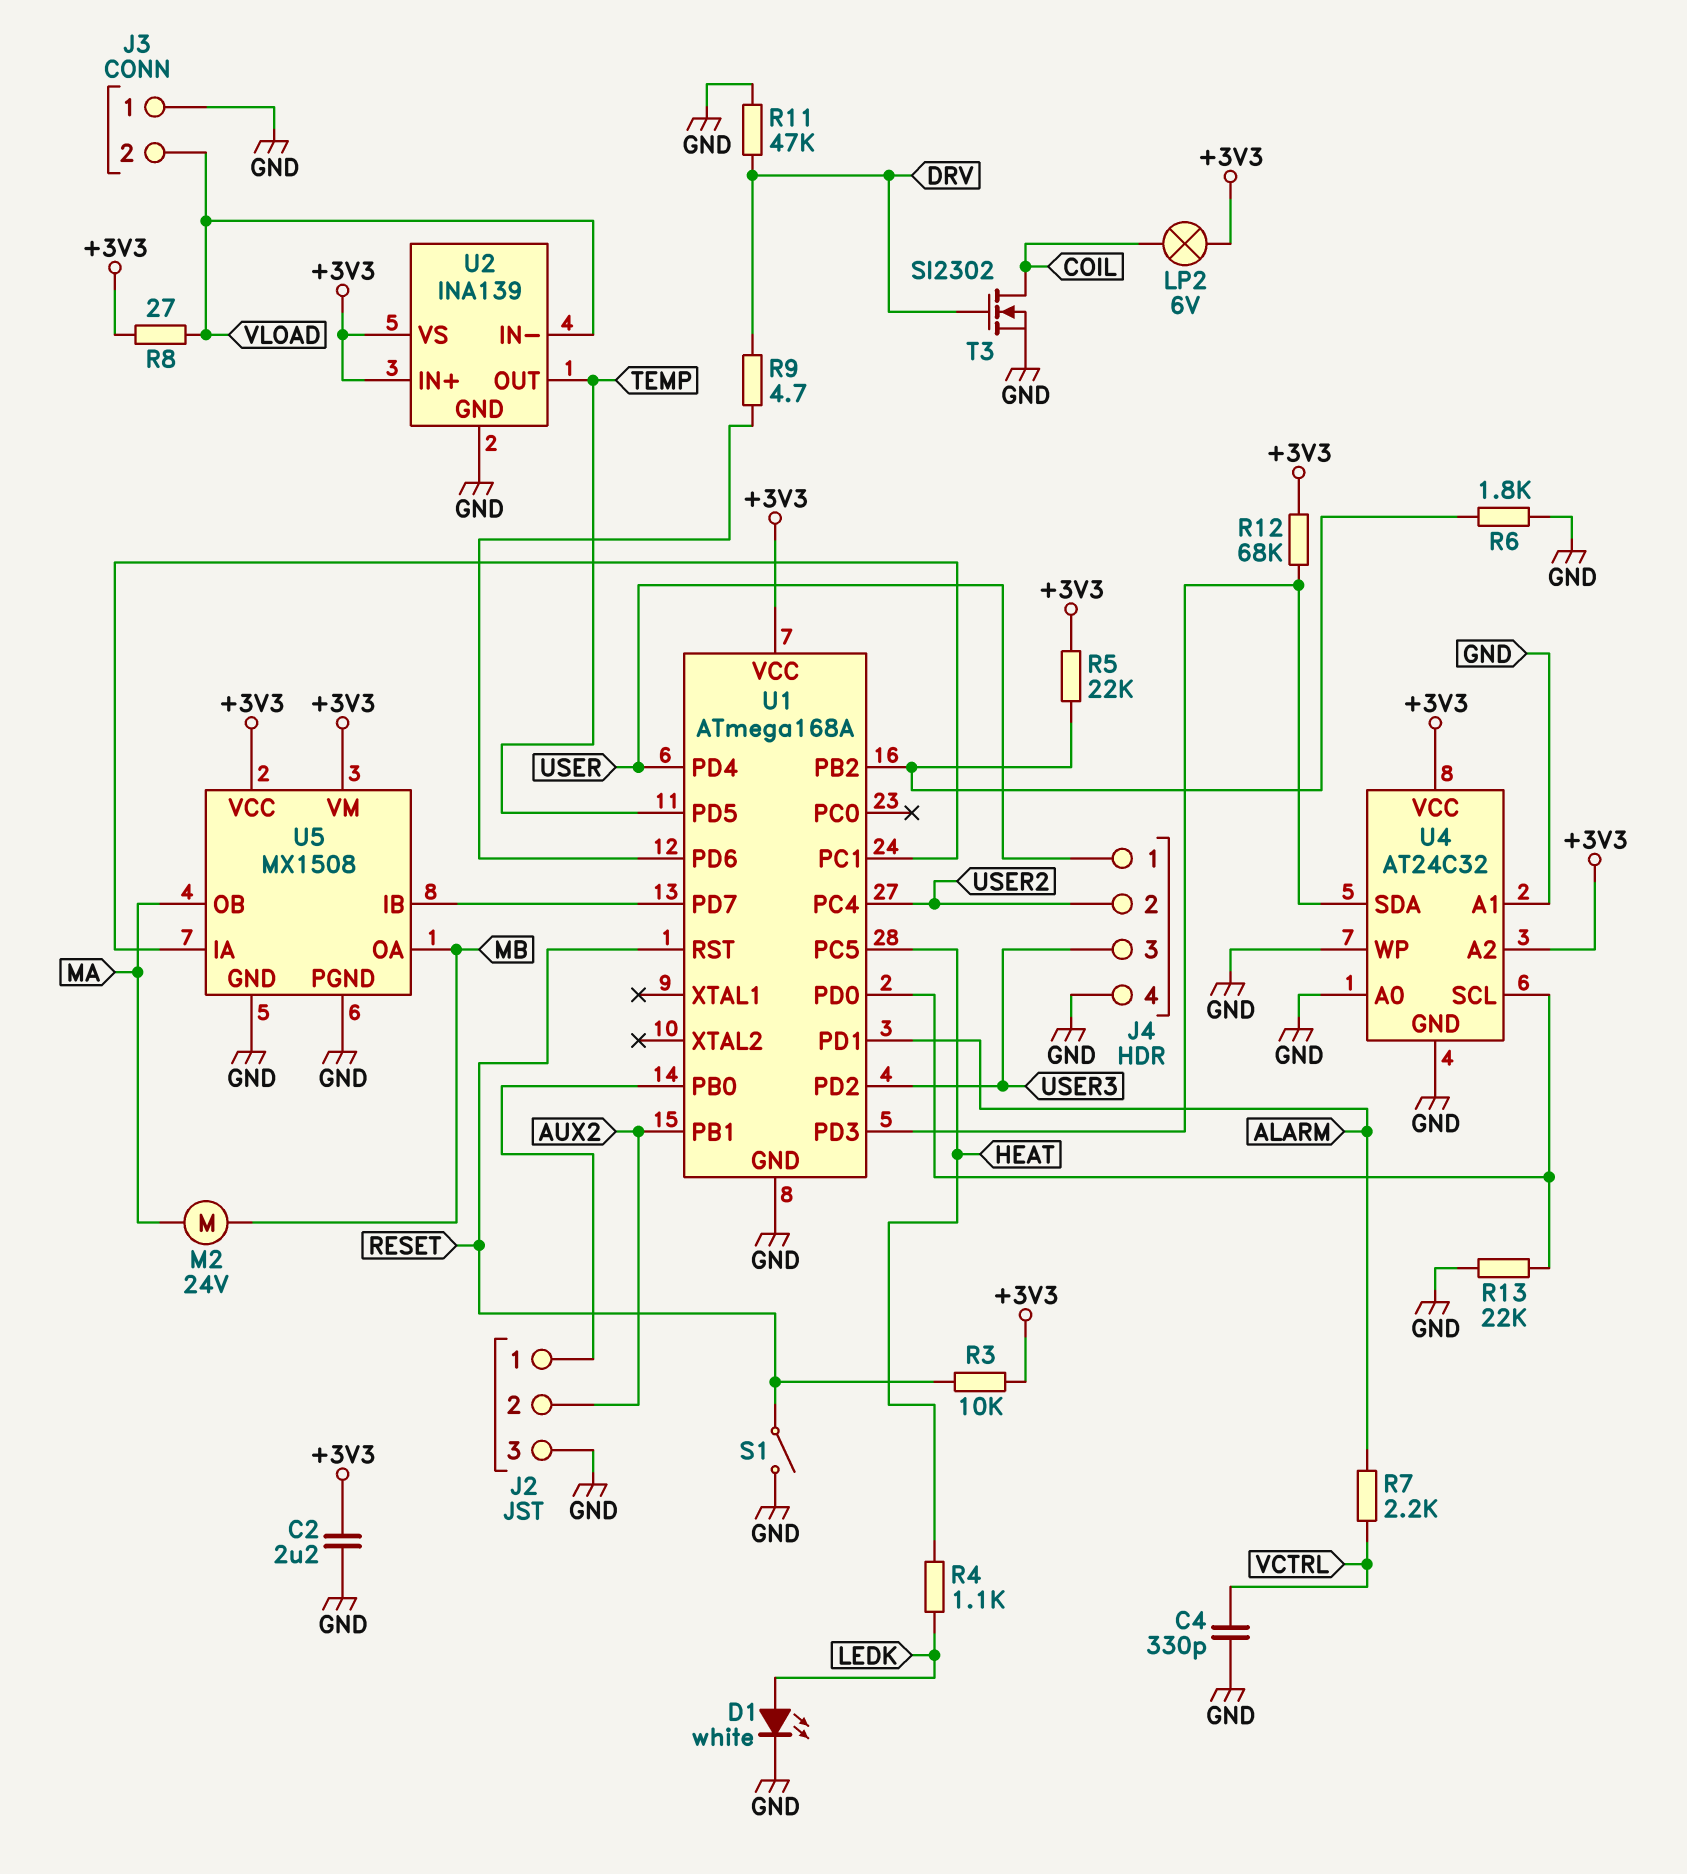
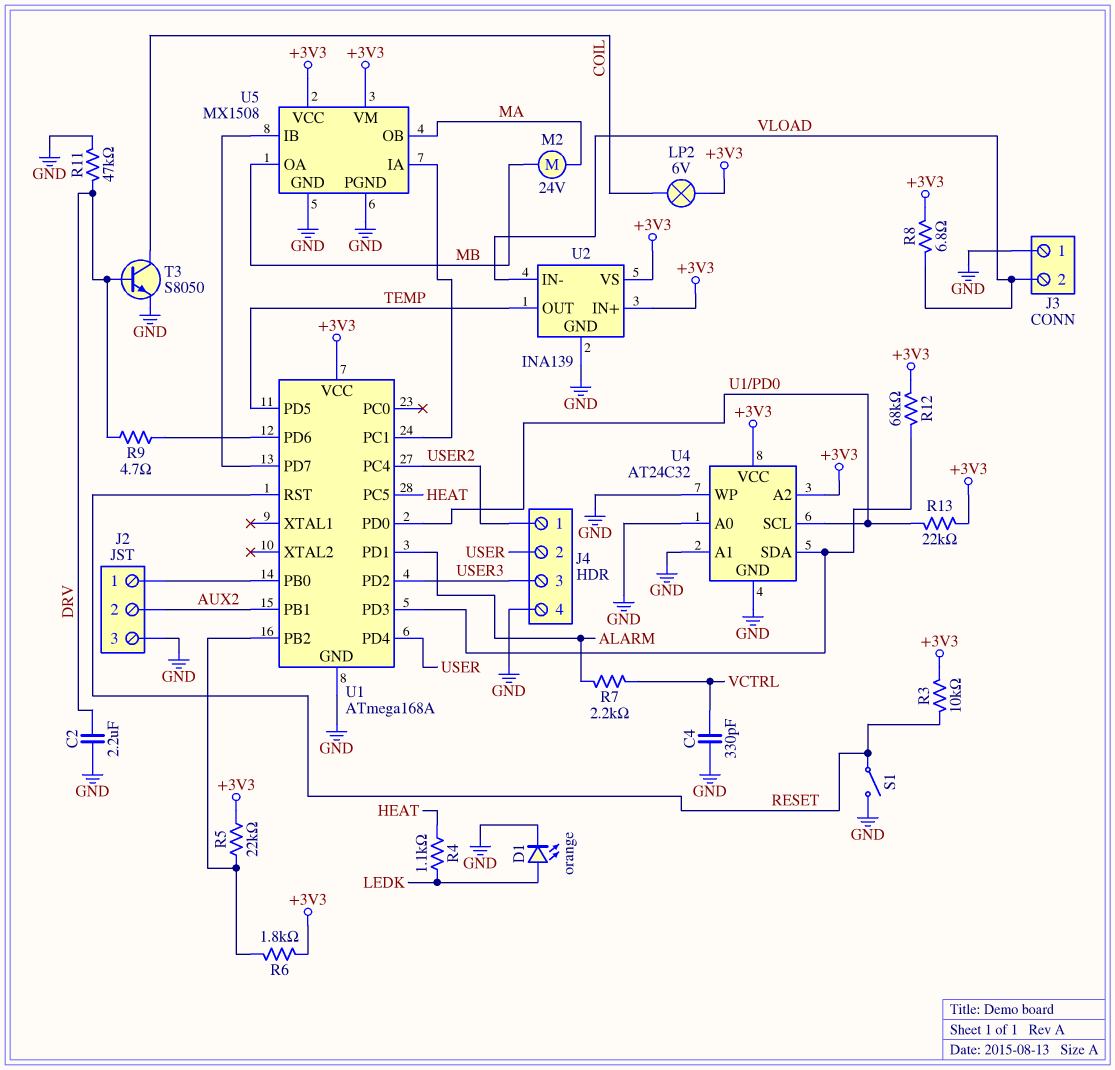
C2: 2.2uF (+3V3, GND) -> 2.2uF (DRV, GND)
D1: LED white (A LEDK, K GND) -> LED orange (A LEDK, K GND)
J4 pin 1: USER -> USER2
J4 pin 2: USER2 -> USER
R6: 1.8k (GND, U1/PB2) -> 1.8k (+3V3, U1/PB2)
R8: 27 (+3V3, VLOAD) -> 6.8 (+3V3, VLOAD)
R13: 22k (GND, U1/PD0) -> 22k (+3V3, U1/PD0)
T3: NMOS SI2302 (G DRV, D COIL, S GND) -> NPN S8050 (B DRV, C COIL, E GND)

